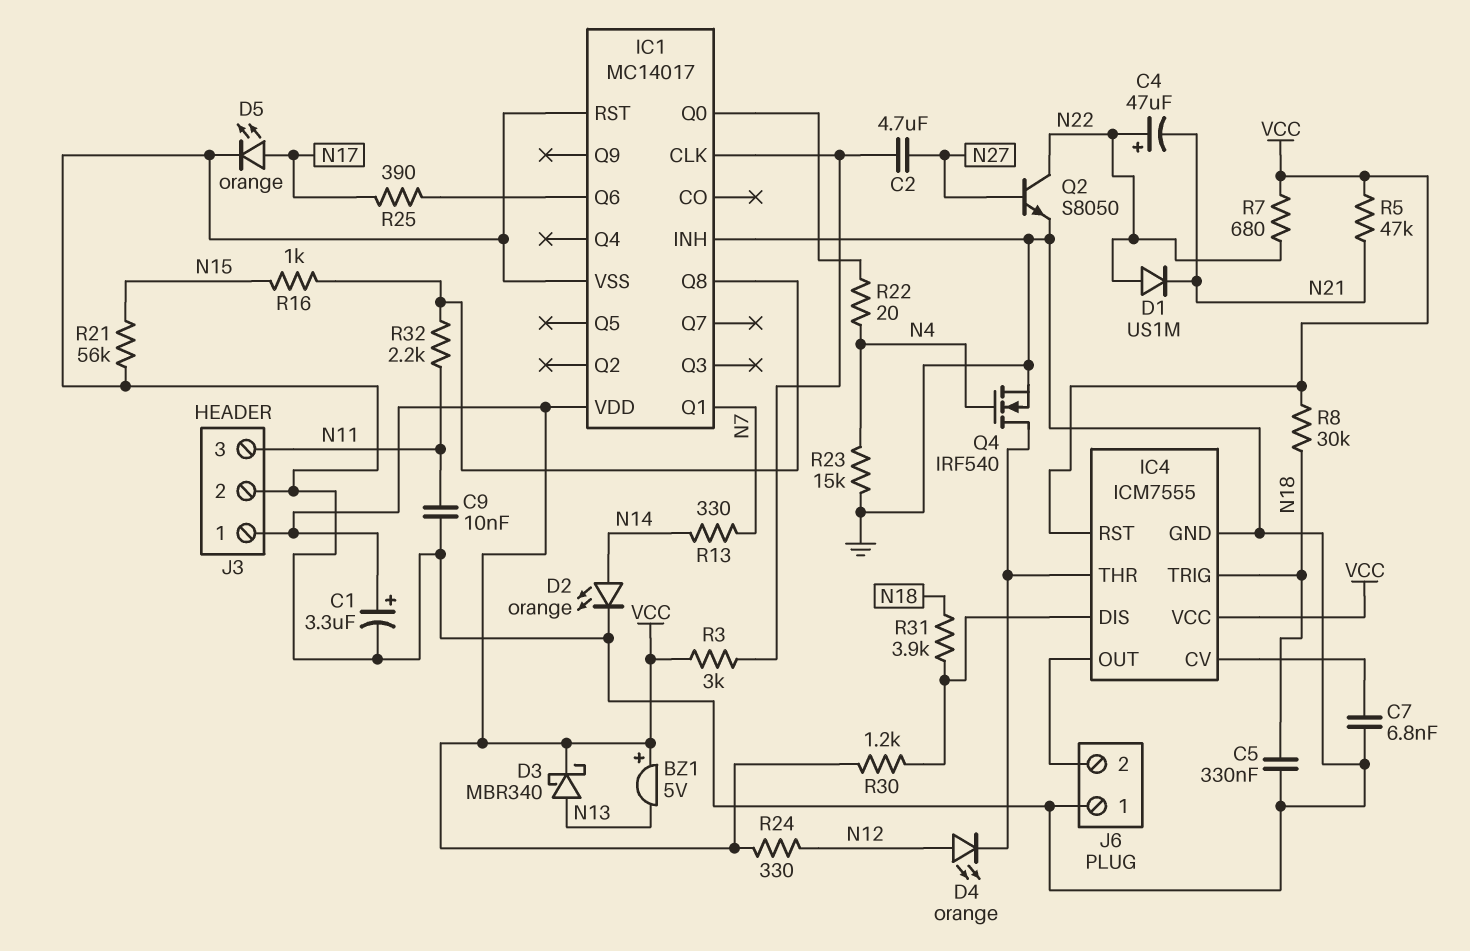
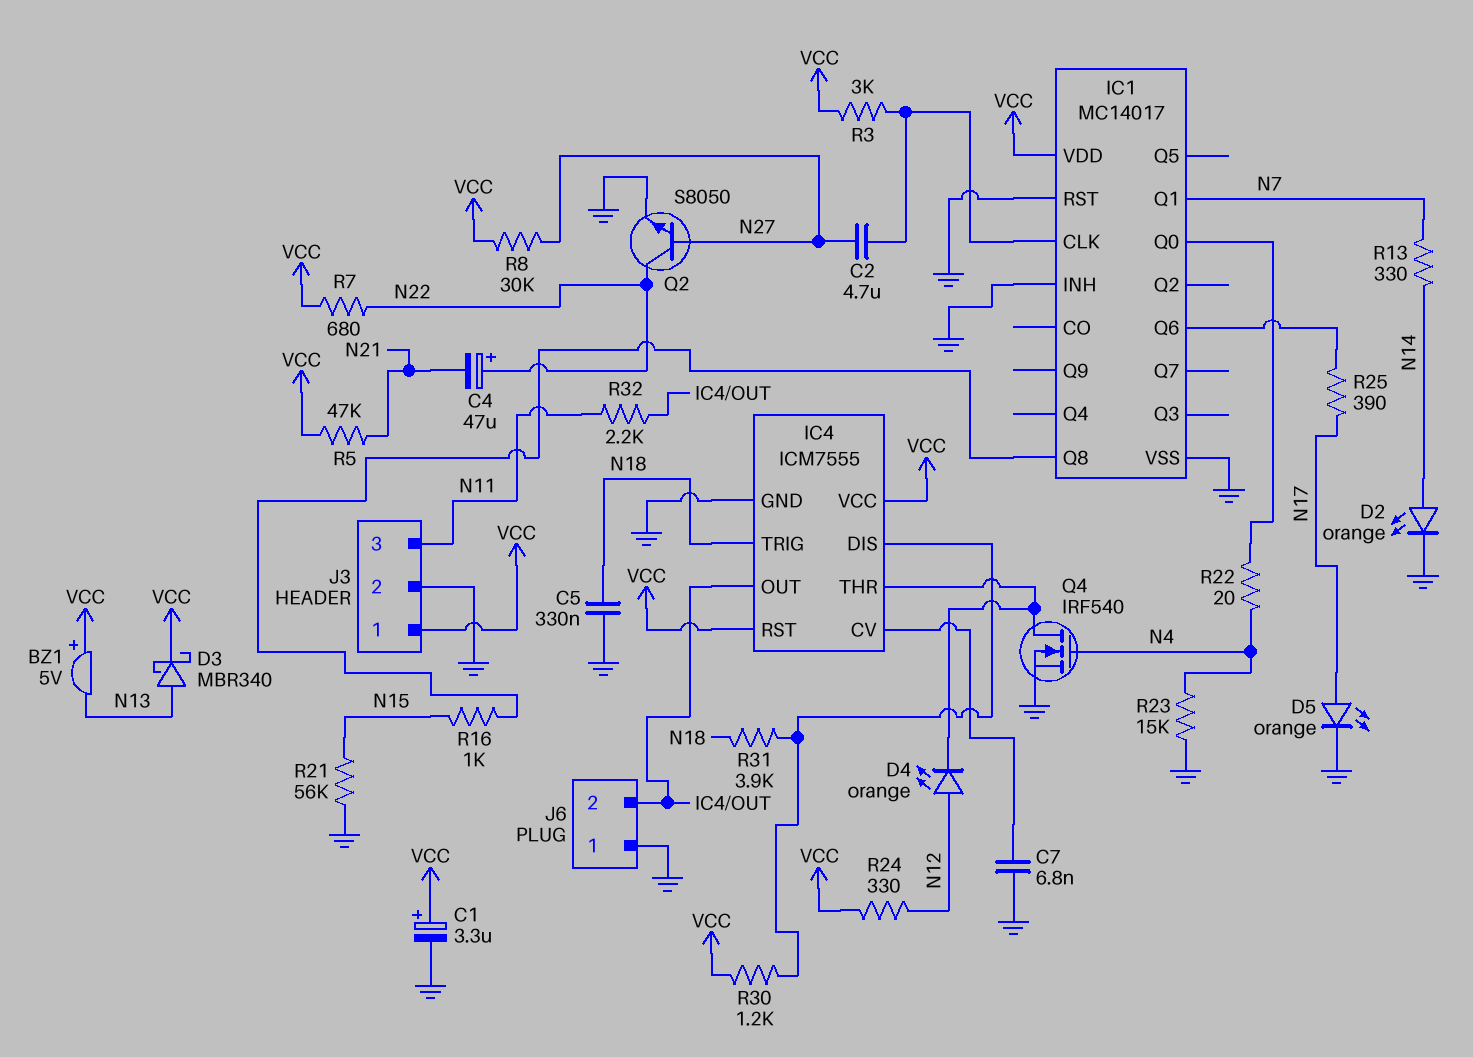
C9: 10nF (GND, N11) -> none
D1: diode US1M (A N22, K N21) -> none
R8: 30k (N18, VCC) -> 30k (N27, VCC)
R32: 2.2k (IC1/Q8, N11) -> 2.2k (IC4/OUT, N11)

